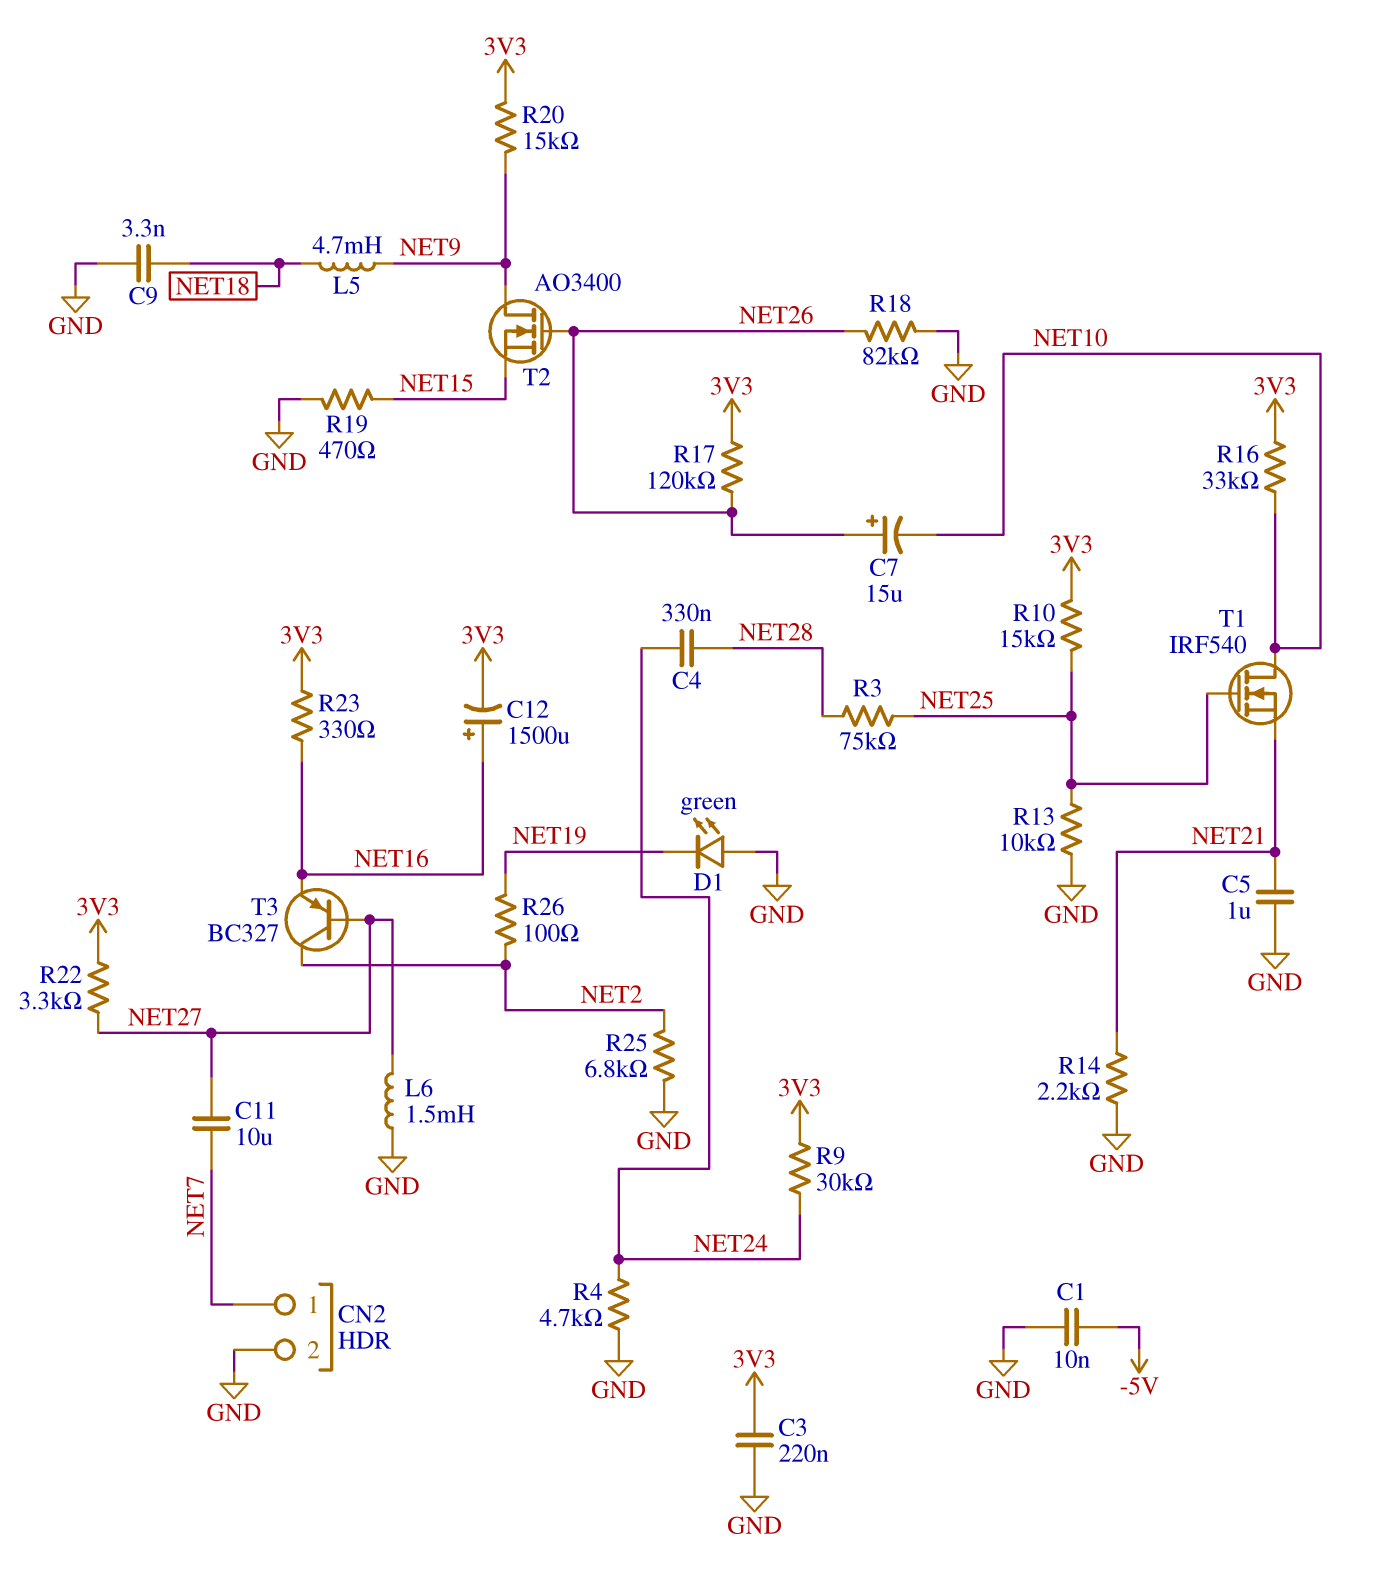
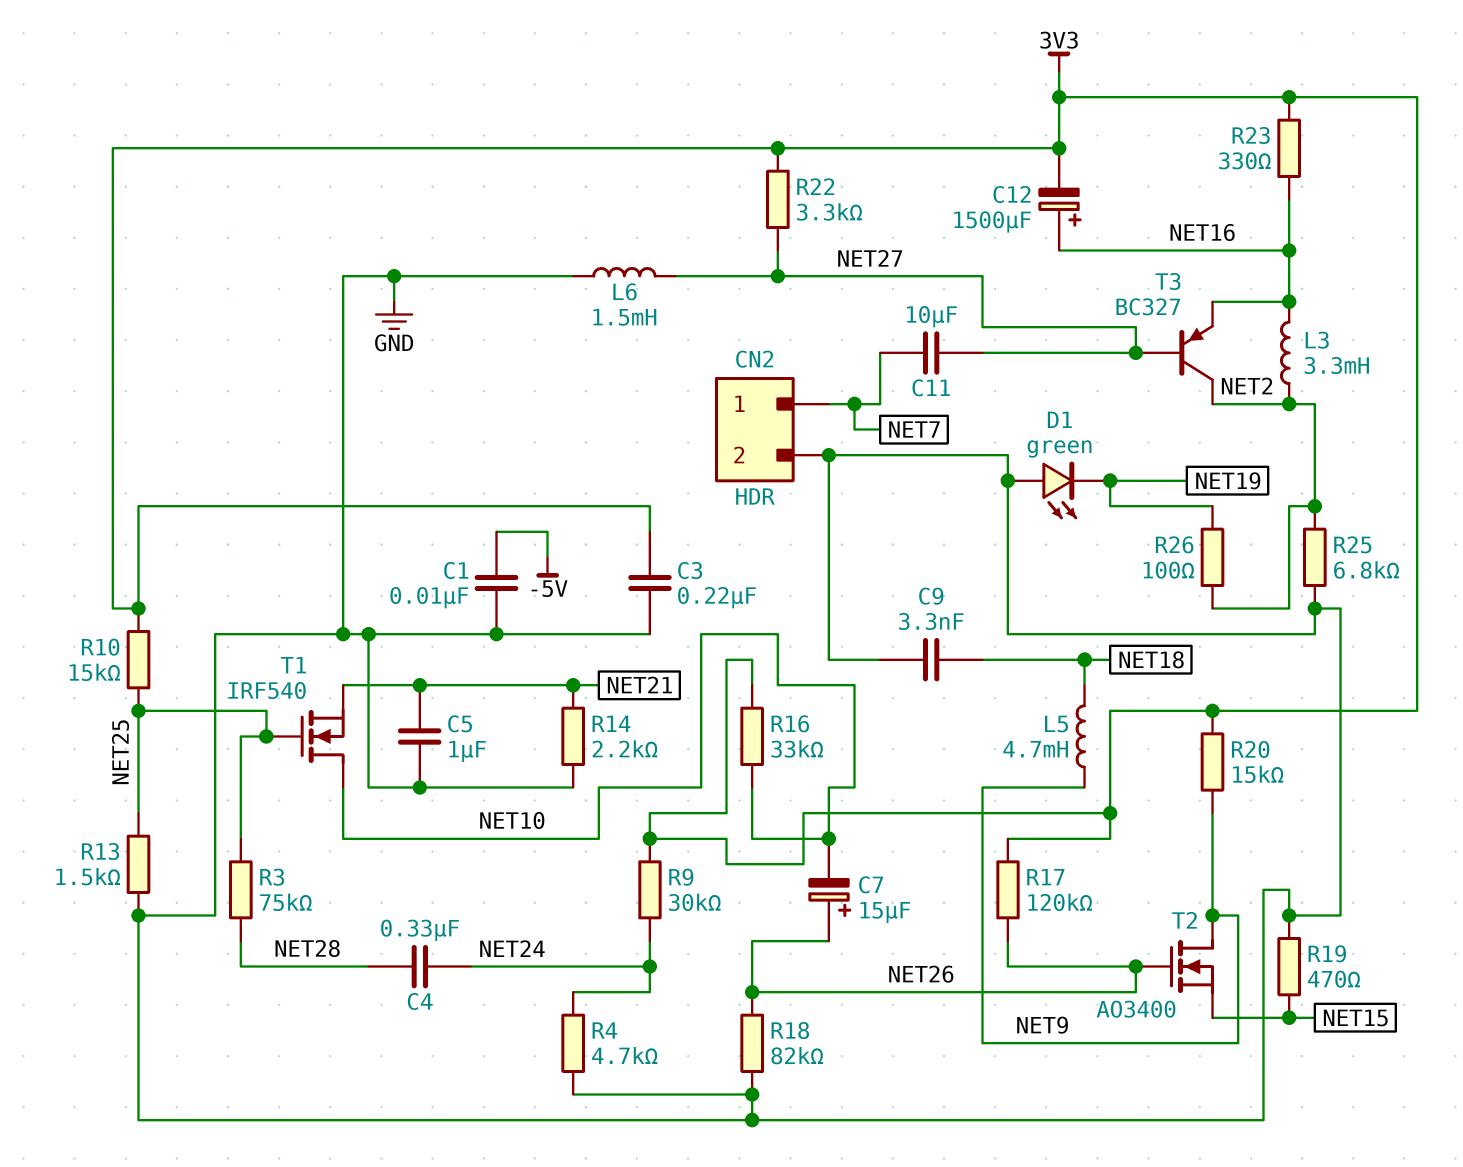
L3: none -> 3.3mH (NET2, NET16)
R13: 10k (GND, NET25) -> 1.5k (GND, NET25)

